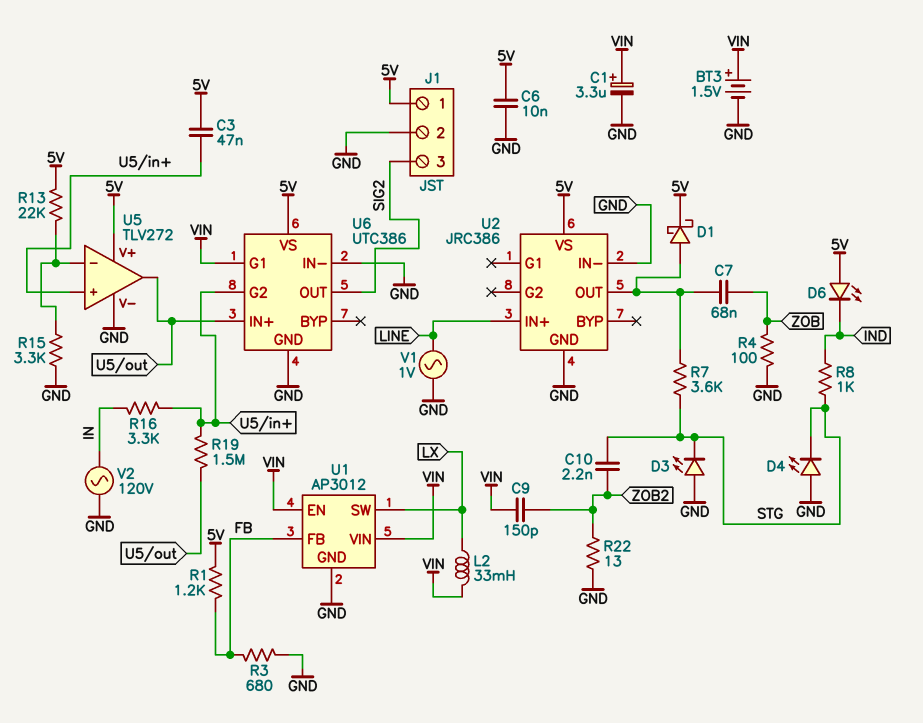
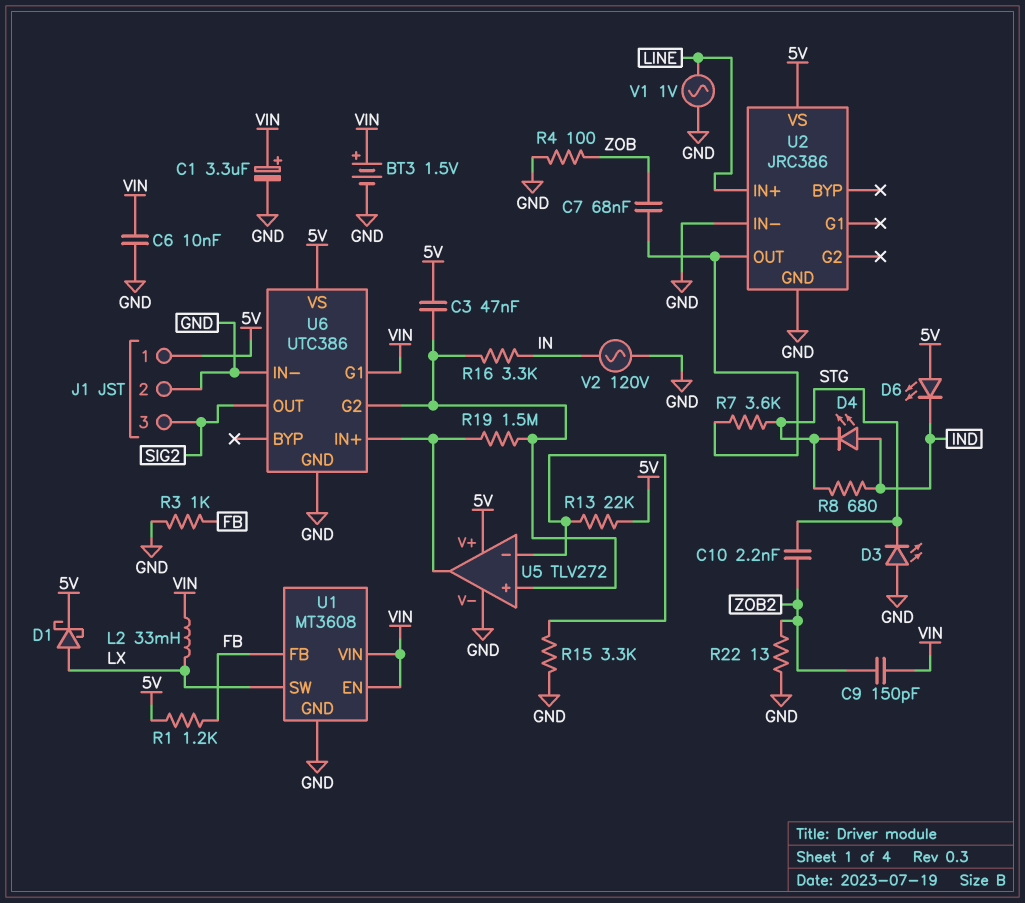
C6: 10nF (5V, GND) -> 10nF (GND, VIN)
D1: schottky (A U2/OUT, K 5V) -> schottky (A LX, K 5V)
D4: LED (A GND, K STG) -> LED (A IND, K STG)
R3: 680 (FB, GND) -> 1k (FB, GND)
R8: 1k (IND, STG) -> 680 (IND, STG)
U1: AP3012 -> MT3608

